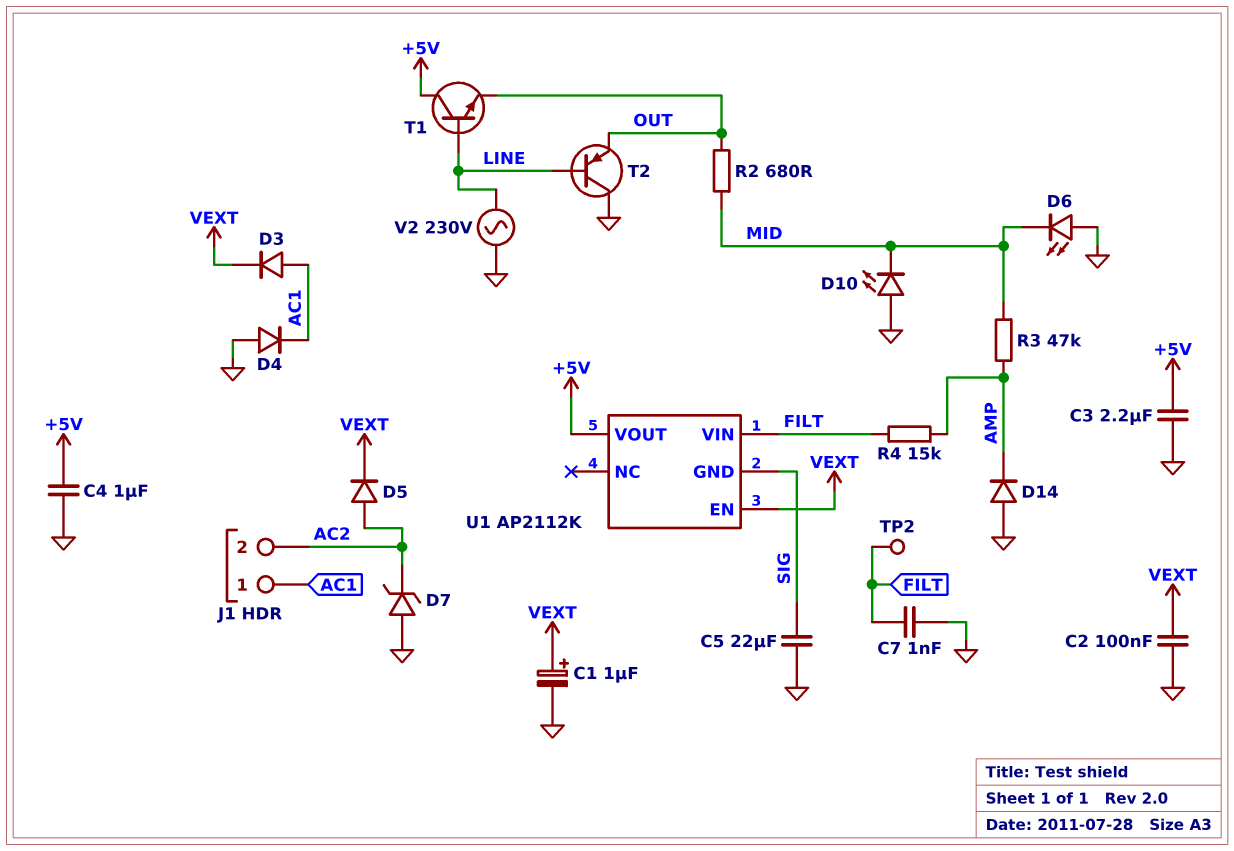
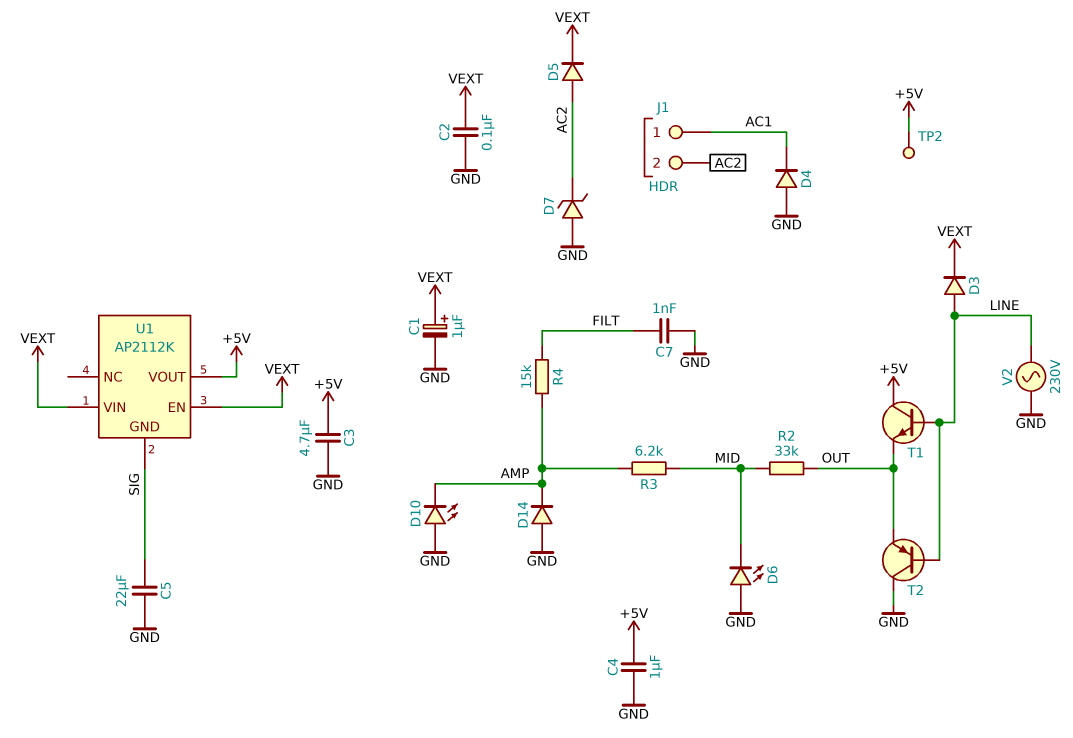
C3: 2.2uF (+5V, GND) -> 4.7uF (+5V, GND)
D3: diode (A AC1, K VEXT) -> diode (A LINE, K VEXT)
D10: LED (A GND, K MID) -> LED (A GND, K AMP)
R2: 680 (MID, OUT) -> 33k (MID, OUT)
R3: 47k (AMP, MID) -> 6.2k (AMP, MID)
TP2: test point (FILT) -> test point (+5V)
U1 pin VIN: FILT -> VEXT

